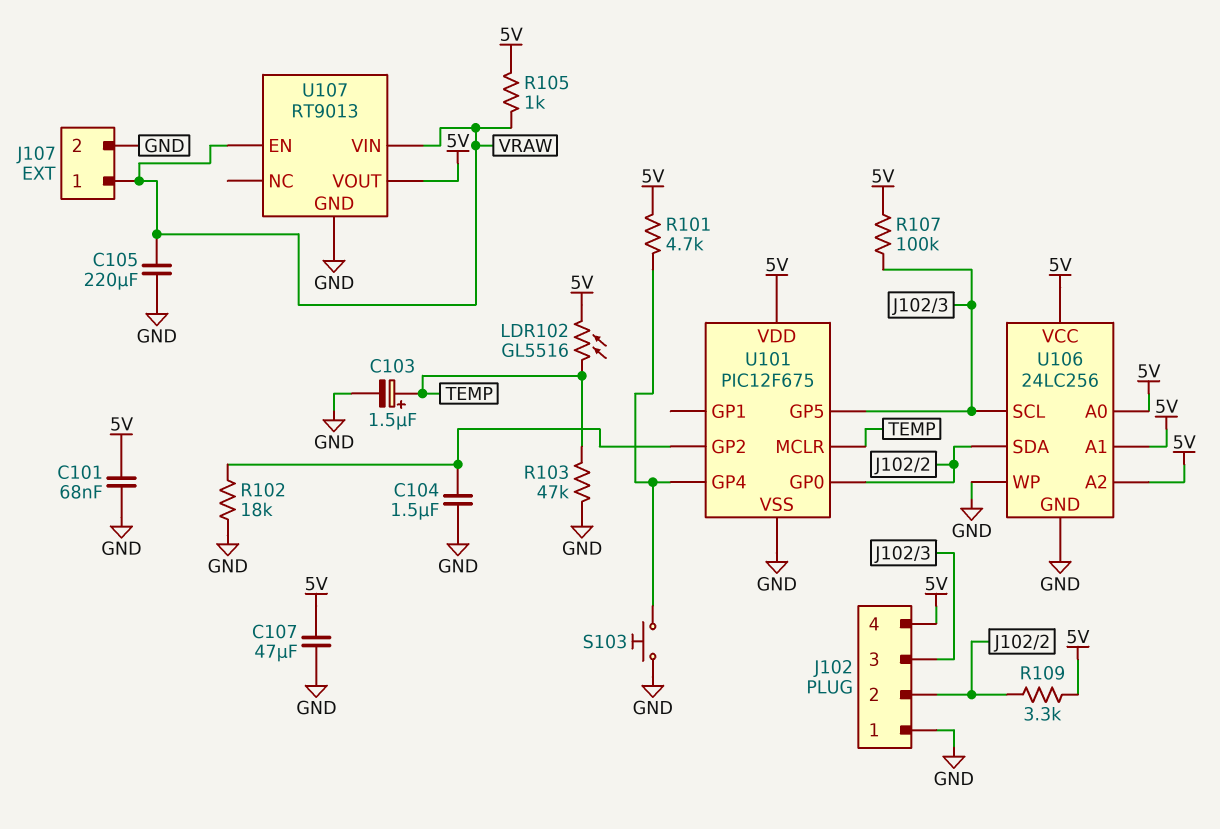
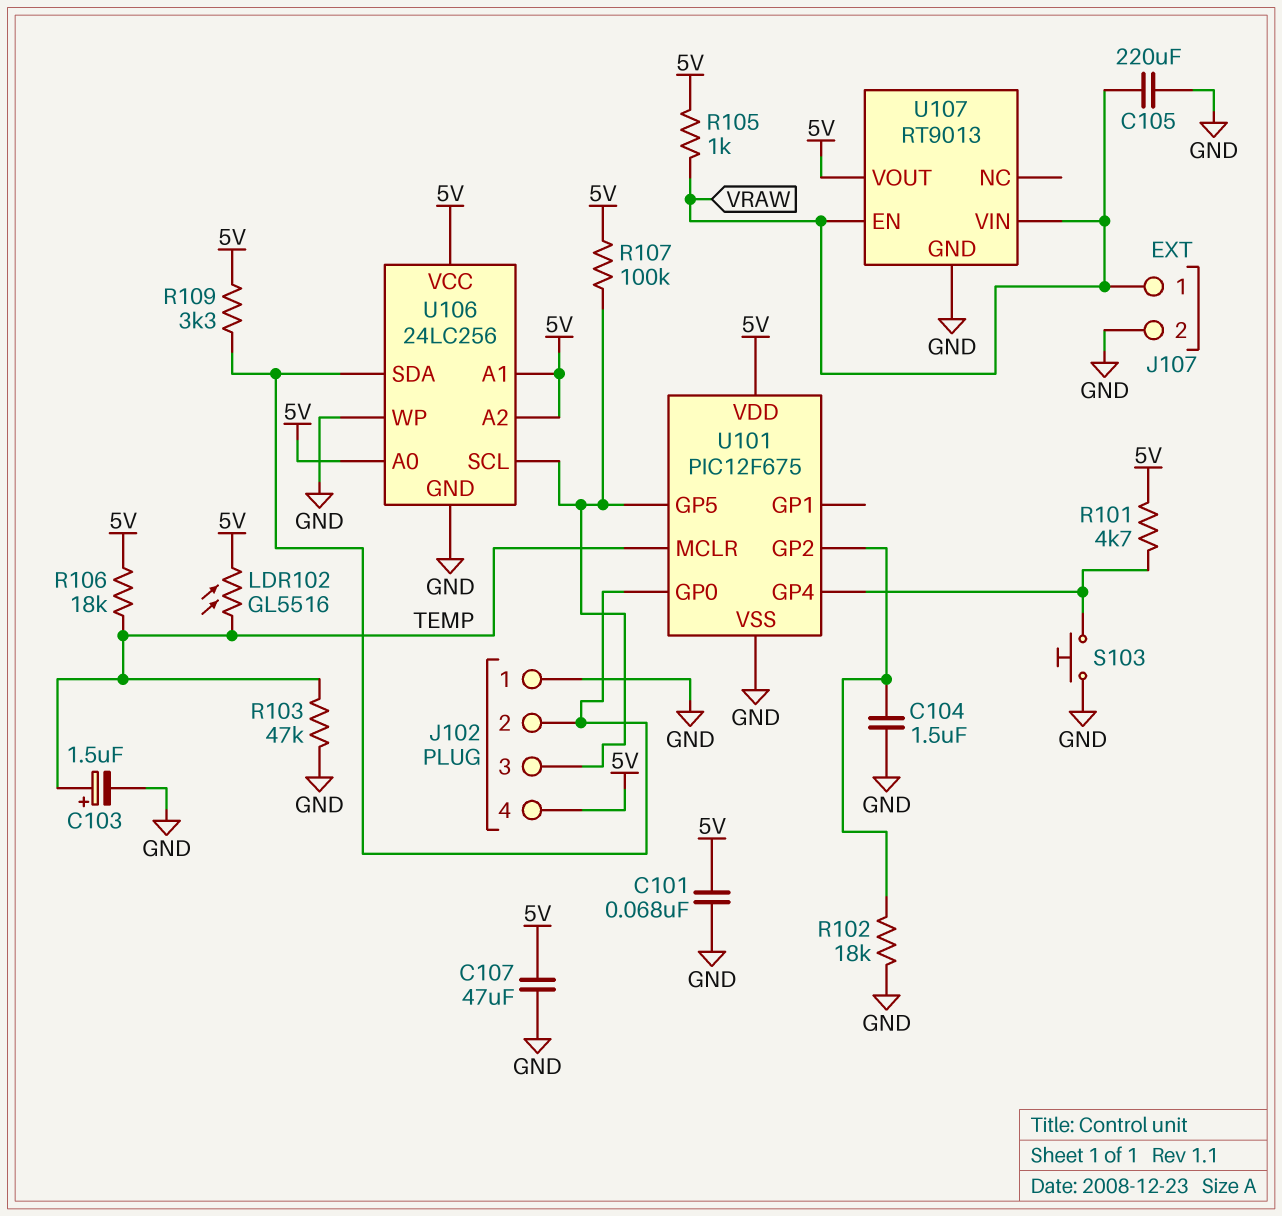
R106: none -> 18k (5V, TEMP)

